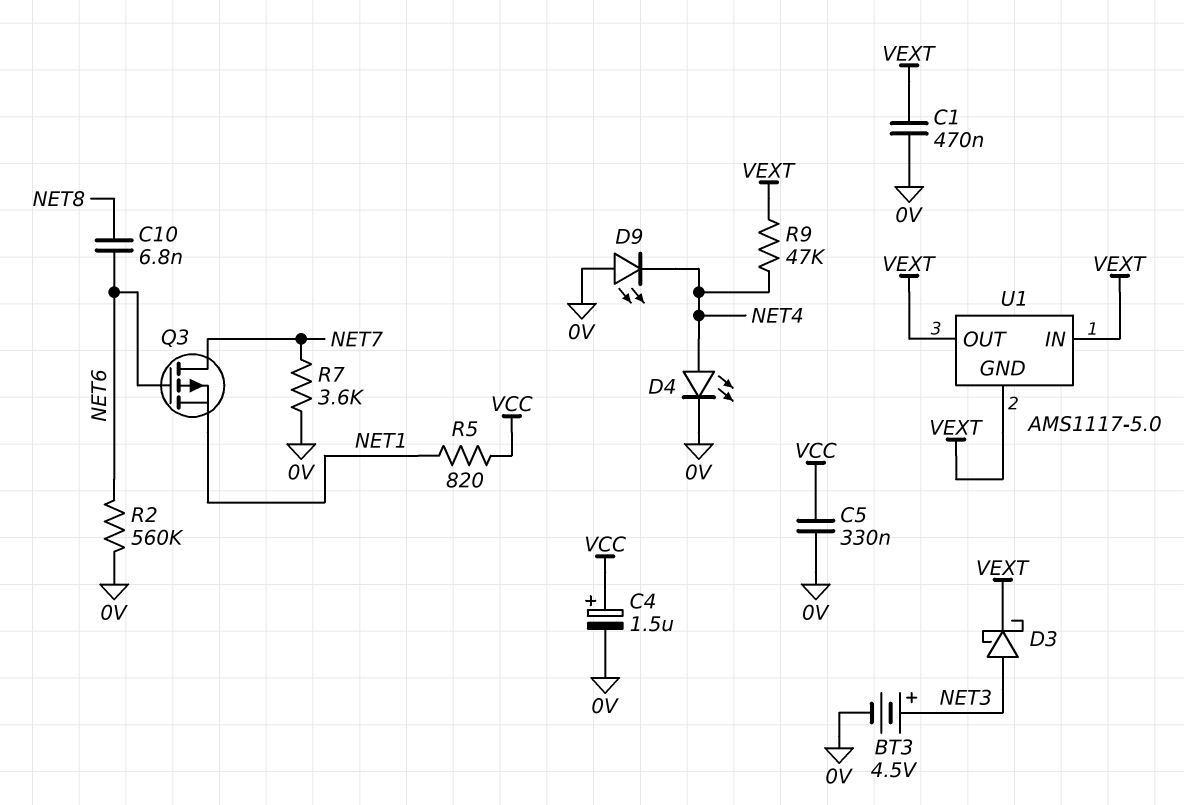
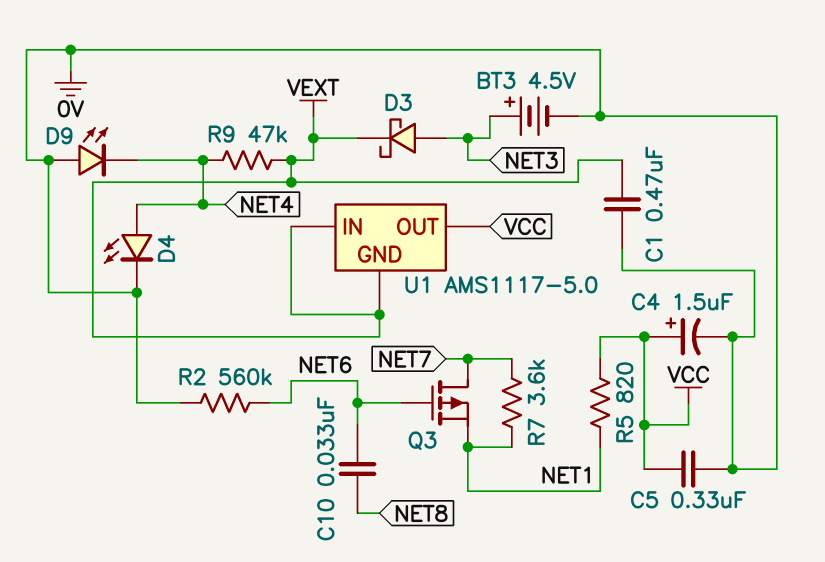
C10: 6.8nF (NET6, NET8) -> 33nF (NET6, NET8)
R7: 3.6k (0V, NET7) -> 3.6k (NET1, NET7)
U1 pin OUT: VEXT -> VCC

